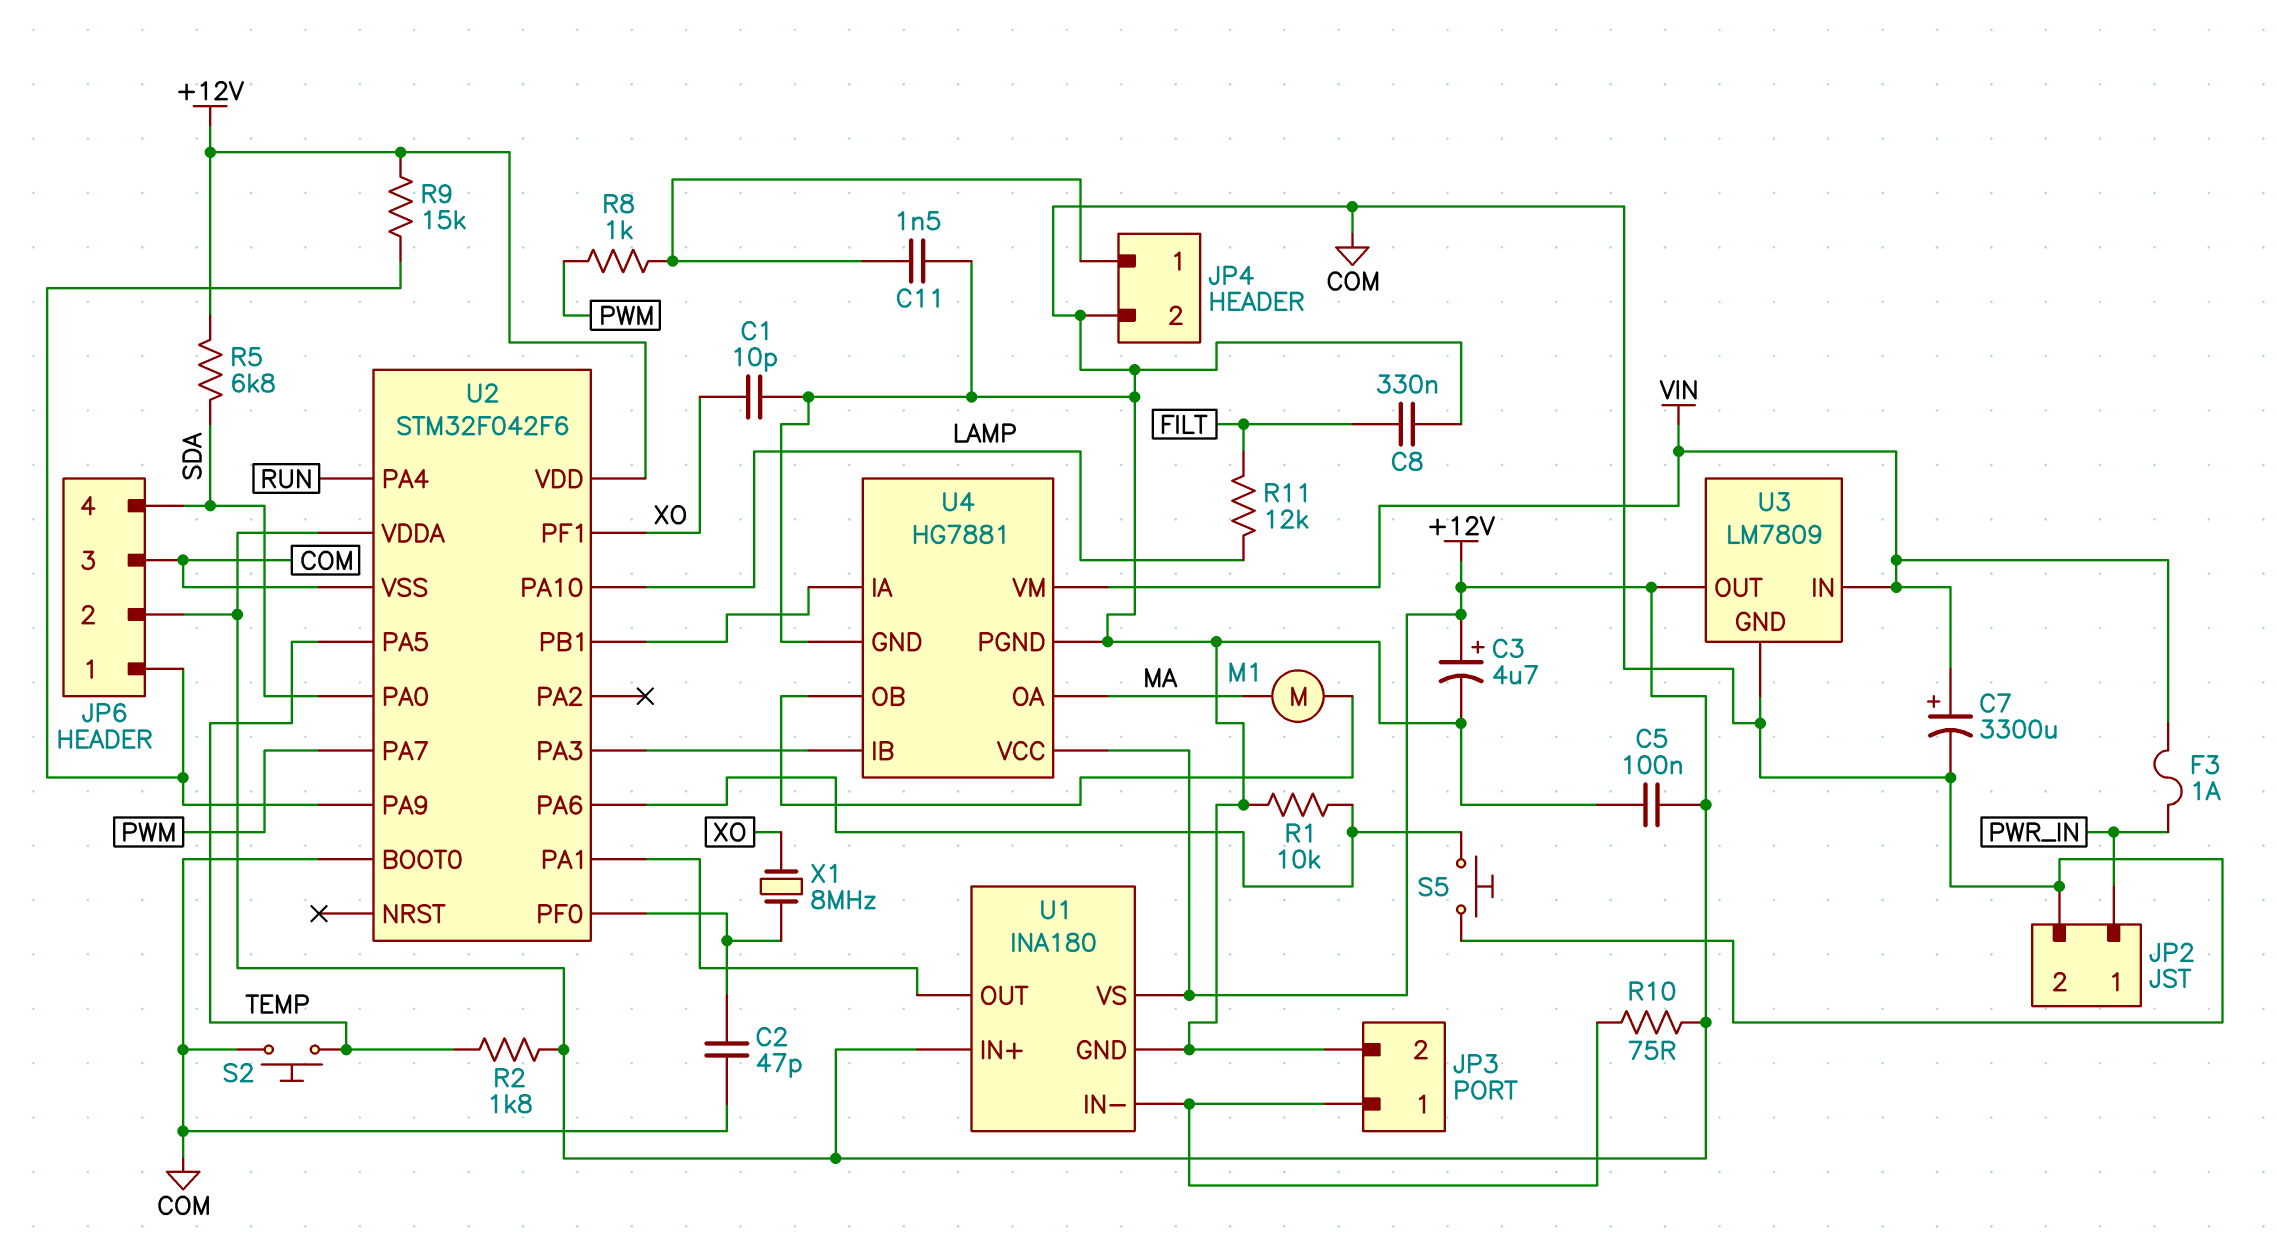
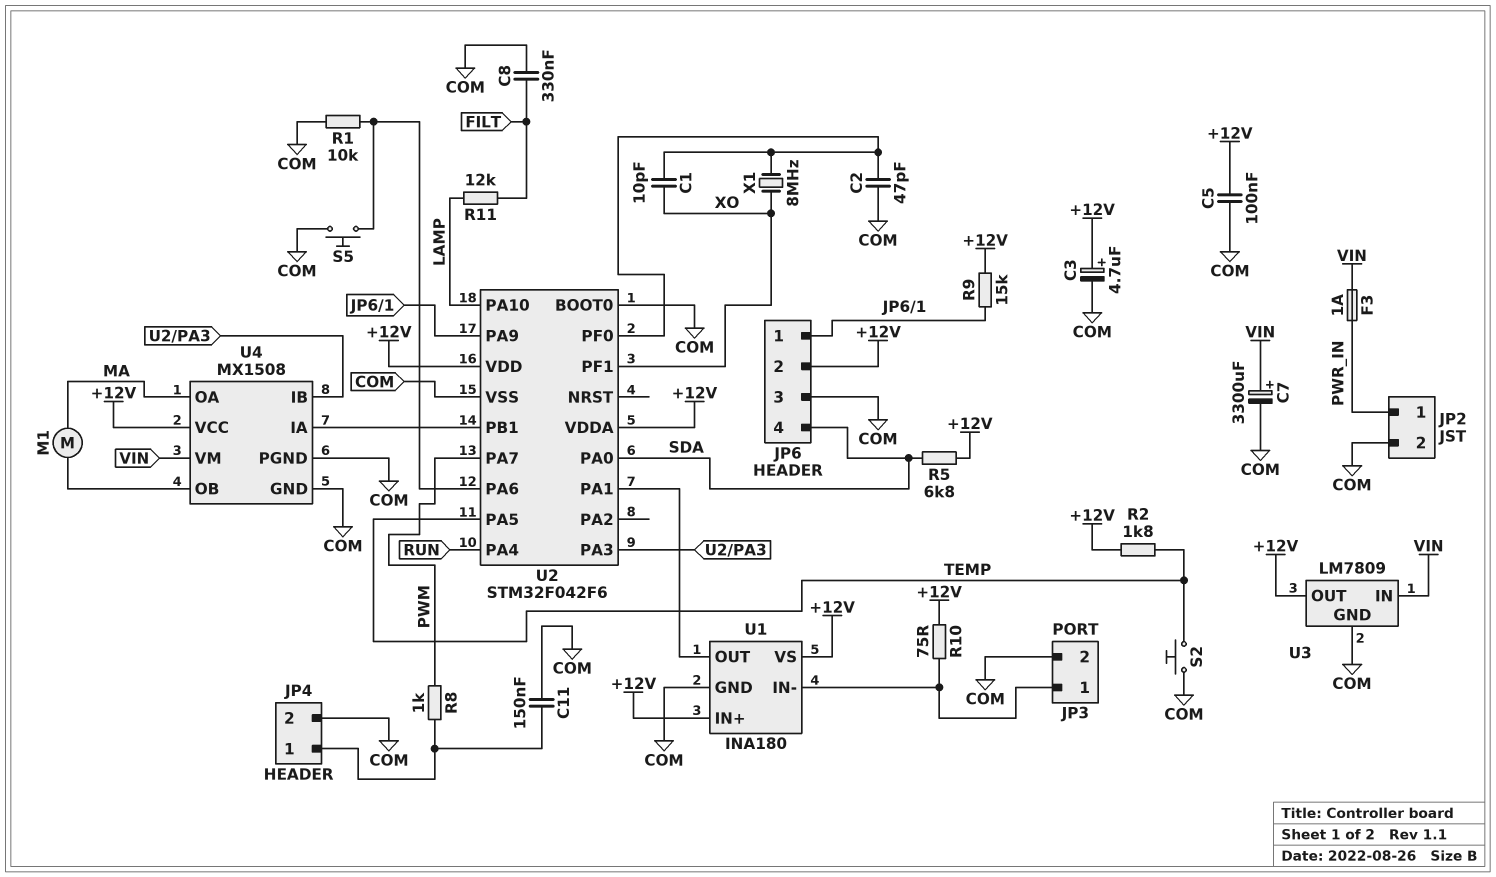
C1: 10pF (COM, XO) -> 10pF (U2/PF0, XO)
C11: 1.5nF (COM, JP4/1) -> 150nF (COM, JP4/1)
U4: HG7881 -> MX1508

